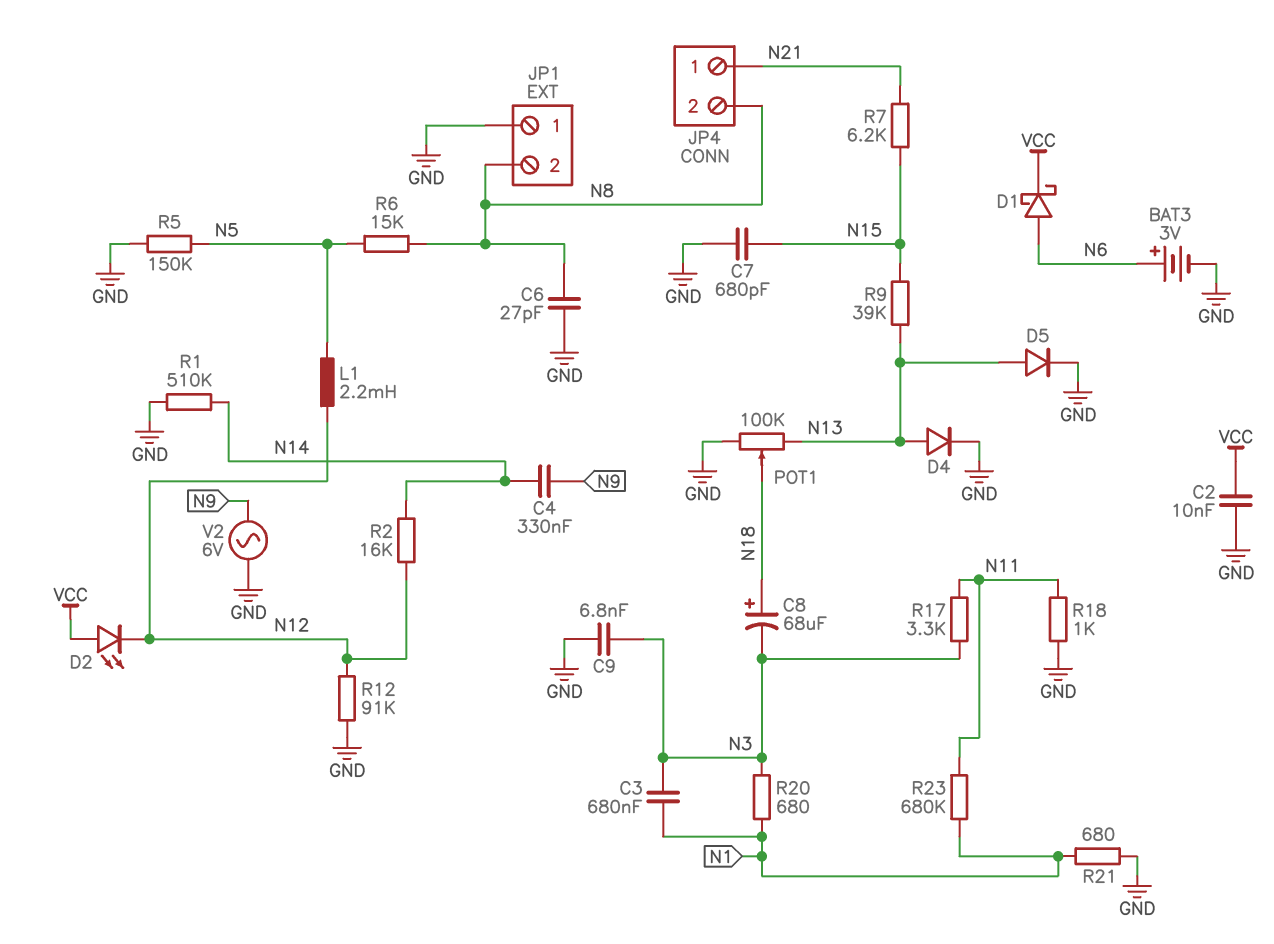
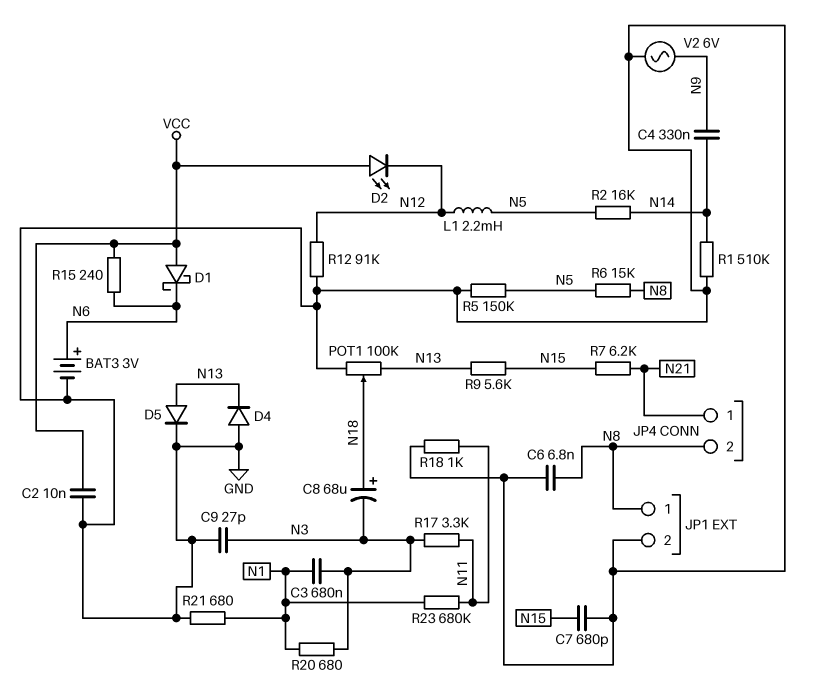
C6: 27pF (GND, N8) -> 6.8nF (GND, N8)
C9: 6.8nF (GND, N3) -> 27pF (GND, N3)
D1: schottky (A N6, K VCC) -> schottky (A VCC, K N6)
D4: diode (A N13, K GND) -> diode (A GND, K N13)
JP1 pin 1: GND -> N8
JP1 pin 2: N8 -> GND
R2: 16k (N12, N14) -> 16k (N5, N14)
R9: 39k (N13, N15) -> 5.6k (N13, N15)
R15: none -> 240 (N6, VCC)

